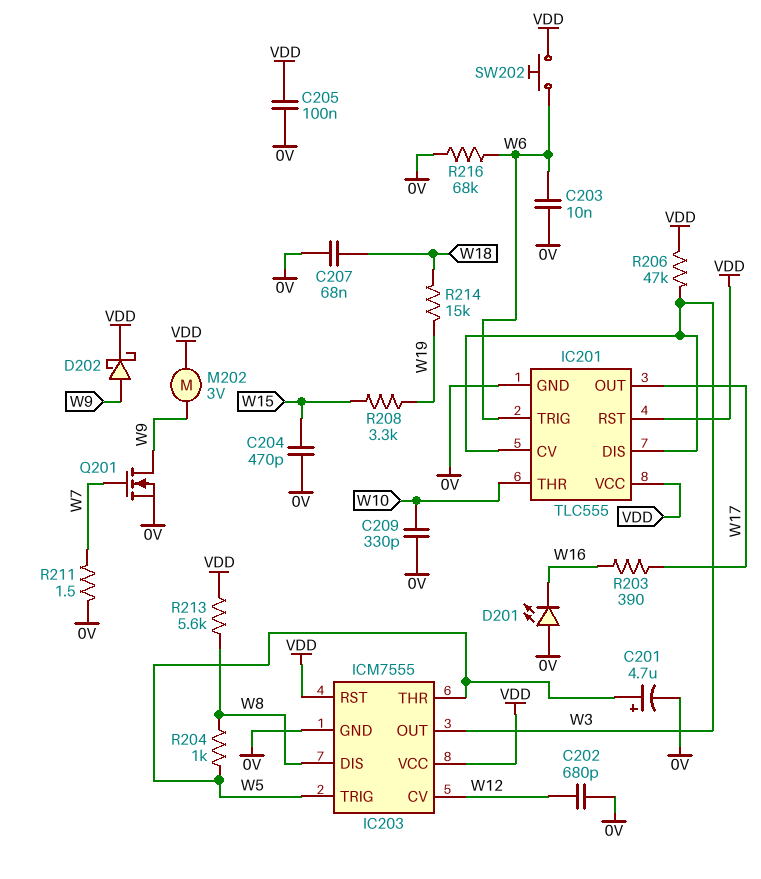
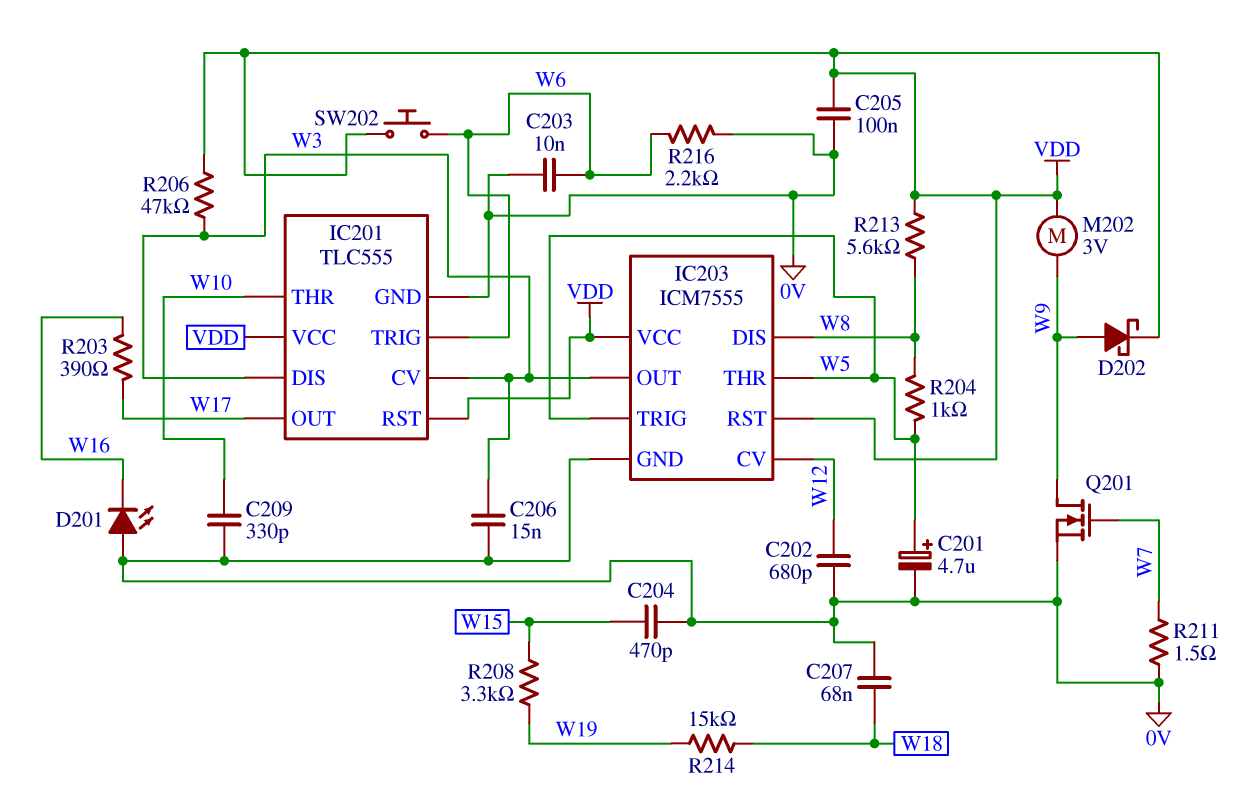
C206: none -> 15nF (0V, W3)
R216: 68k (0V, W6) -> 2.2k (0V, W6)

